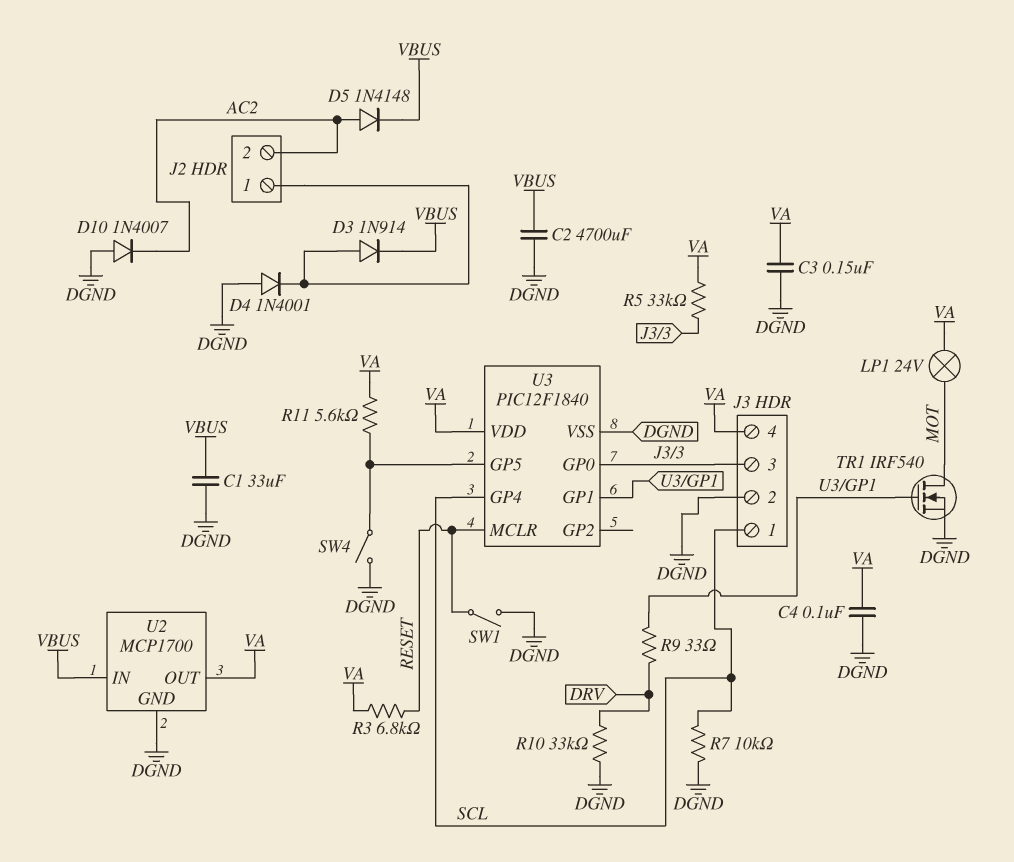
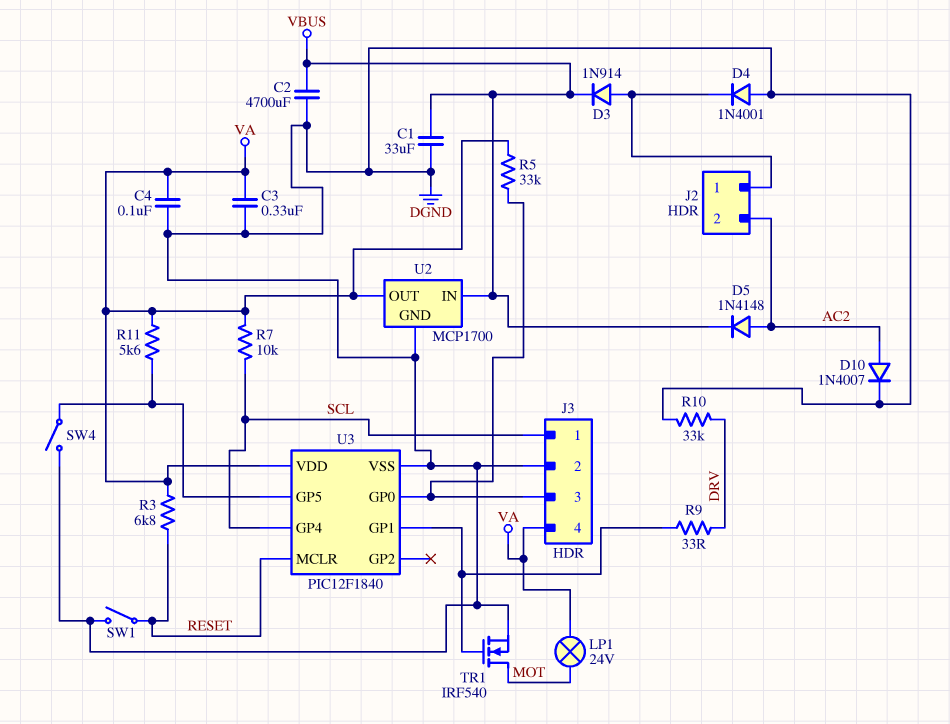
C3: 150nF (DGND, VA) -> 330nF (DGND, VA)
D10: diode 1N4007 (A DGND, K AC2) -> diode 1N4007 (A AC2, K DGND)
R7: 10k (DGND, SCL) -> 10k (SCL, VA)

